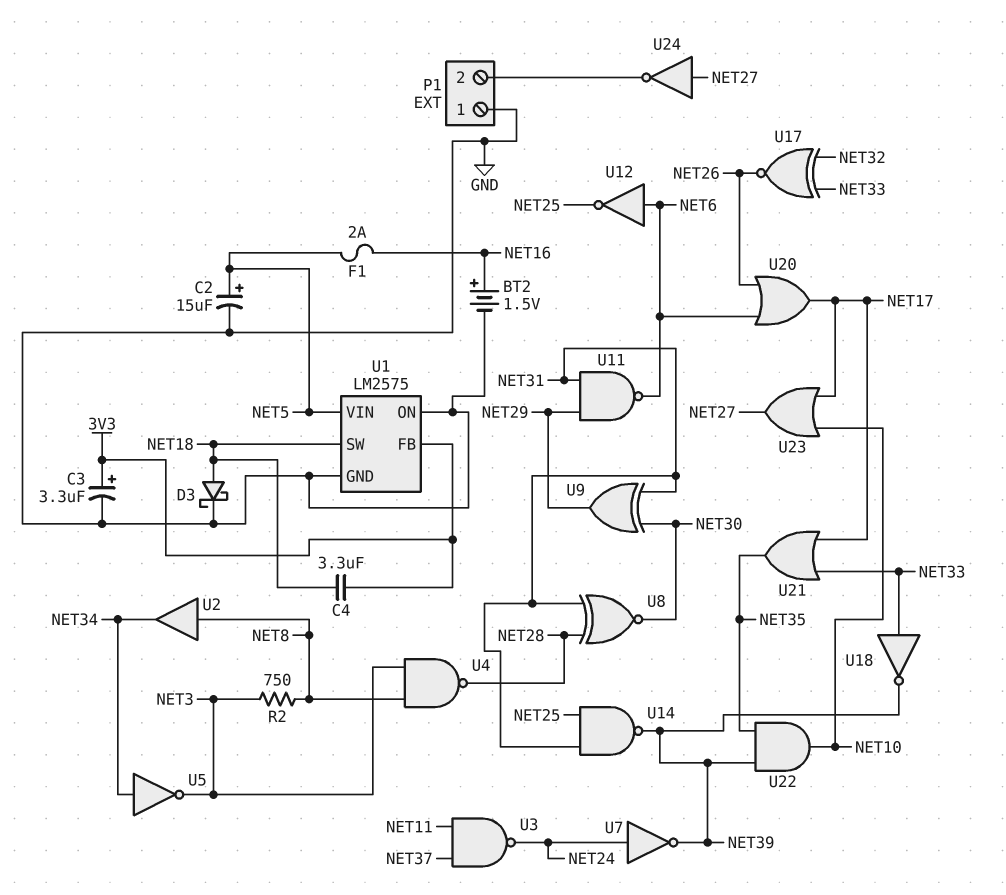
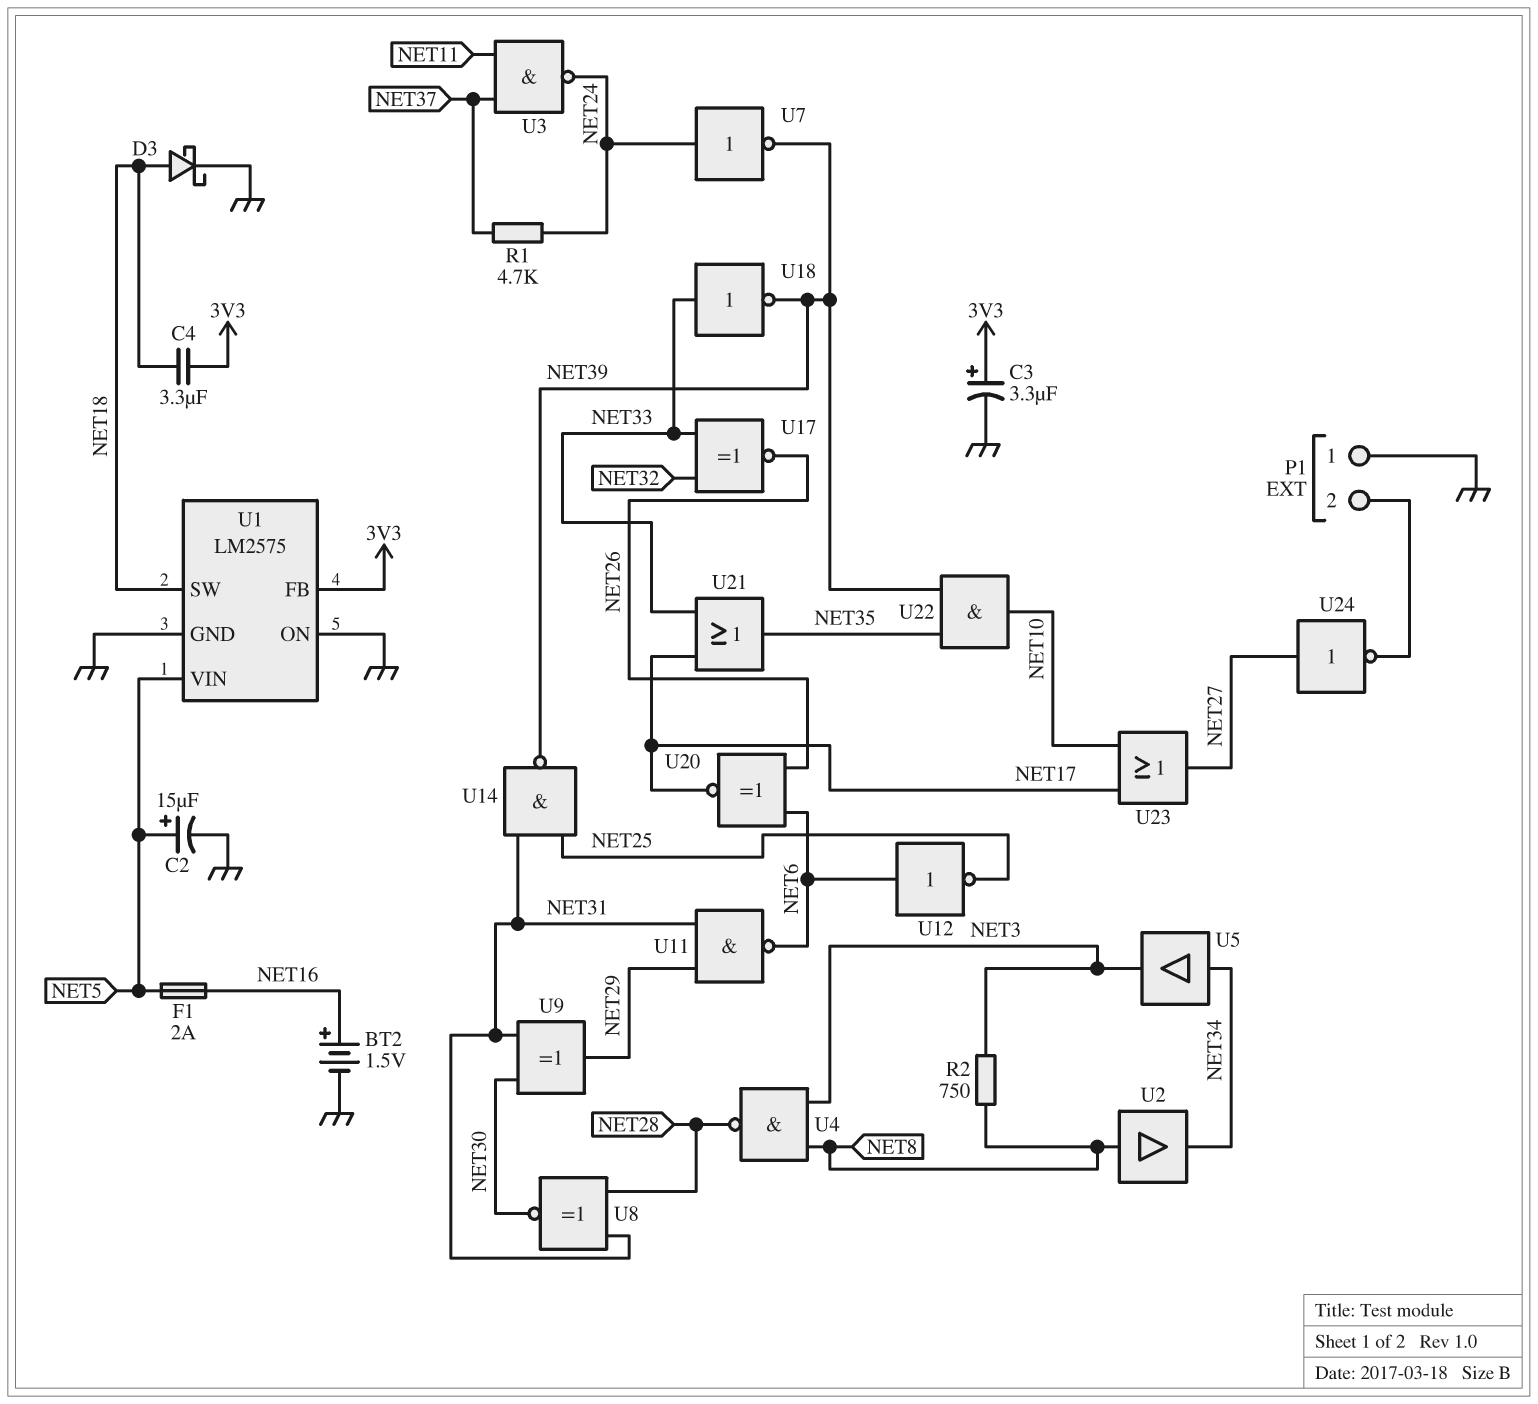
R1: none -> 4.7k (NET24, NET37)
U5: NOT (in NET34, out NET3) -> buffer (in NET34, out NET3)
U20: OR (in NET6, in NET26, out NET17) -> XNOR (in NET6, in NET26, out NET17)

